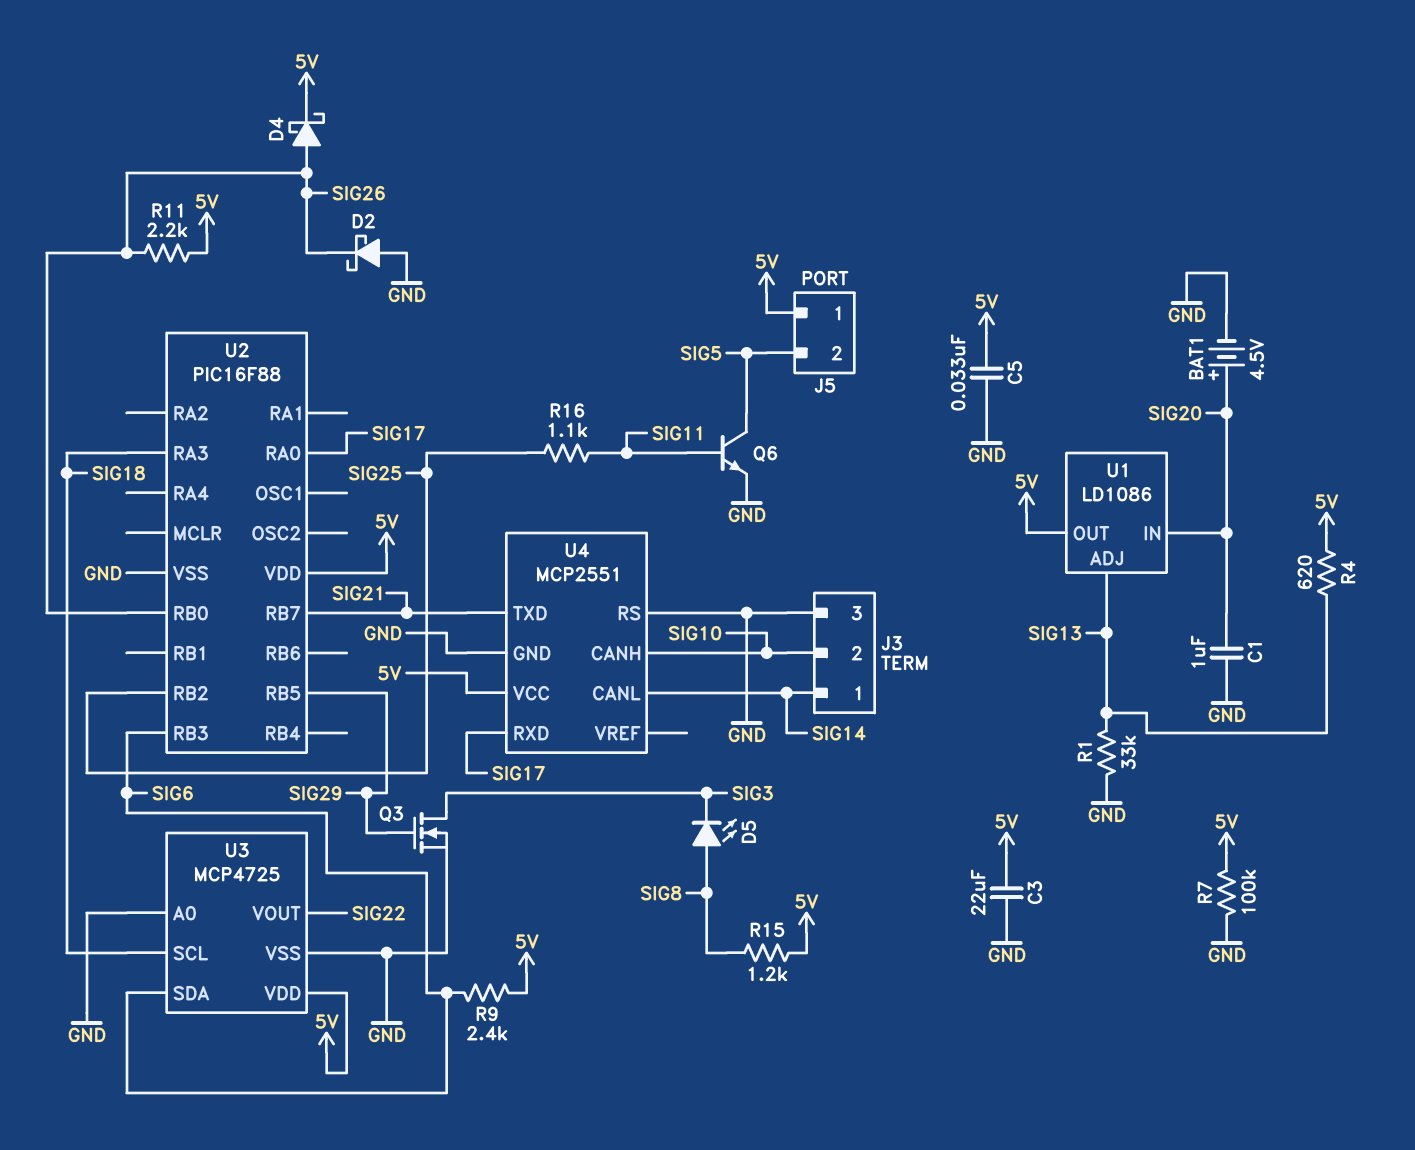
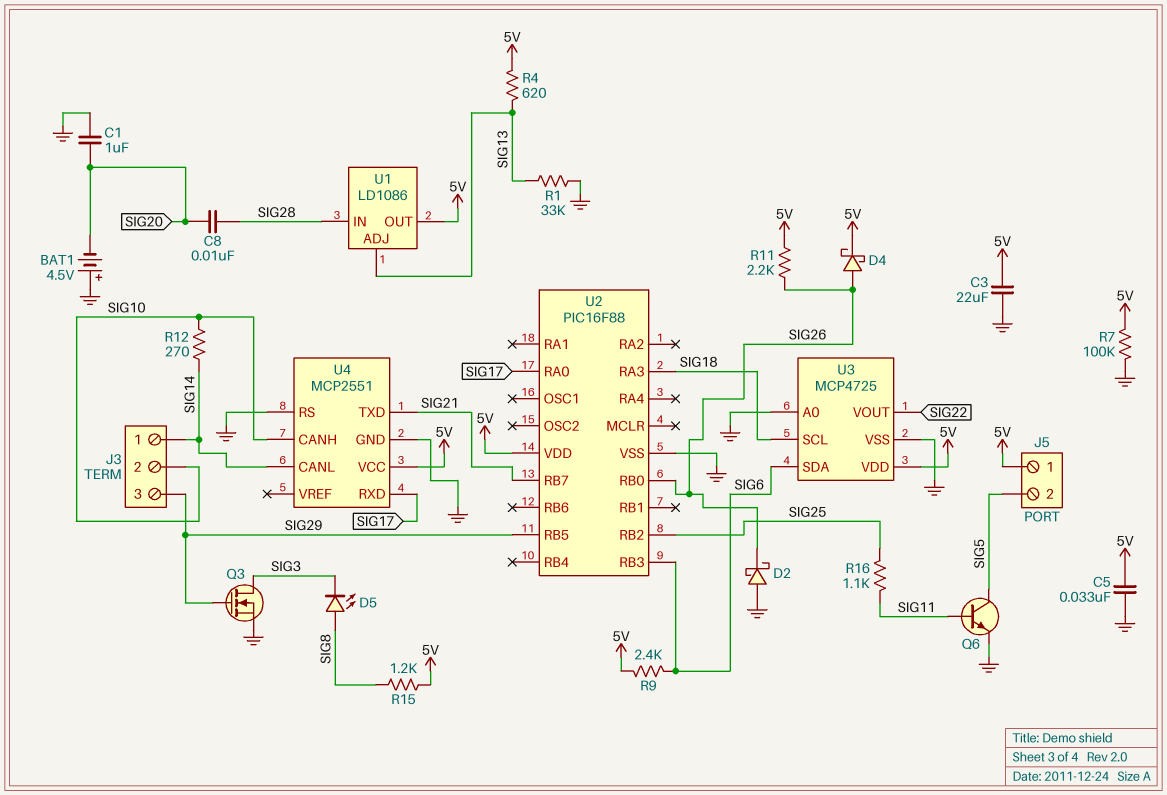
BAT1: 4.5V (plus SIG20, minus GND) -> 4.5V (plus GND, minus SIG20)
C8: none -> 10nF (SIG20, SIG28)
J3 pin 3: GND -> SIG29
R12: none -> 270 (SIG10, SIG14)
U1 pin IN: SIG20 -> SIG28

